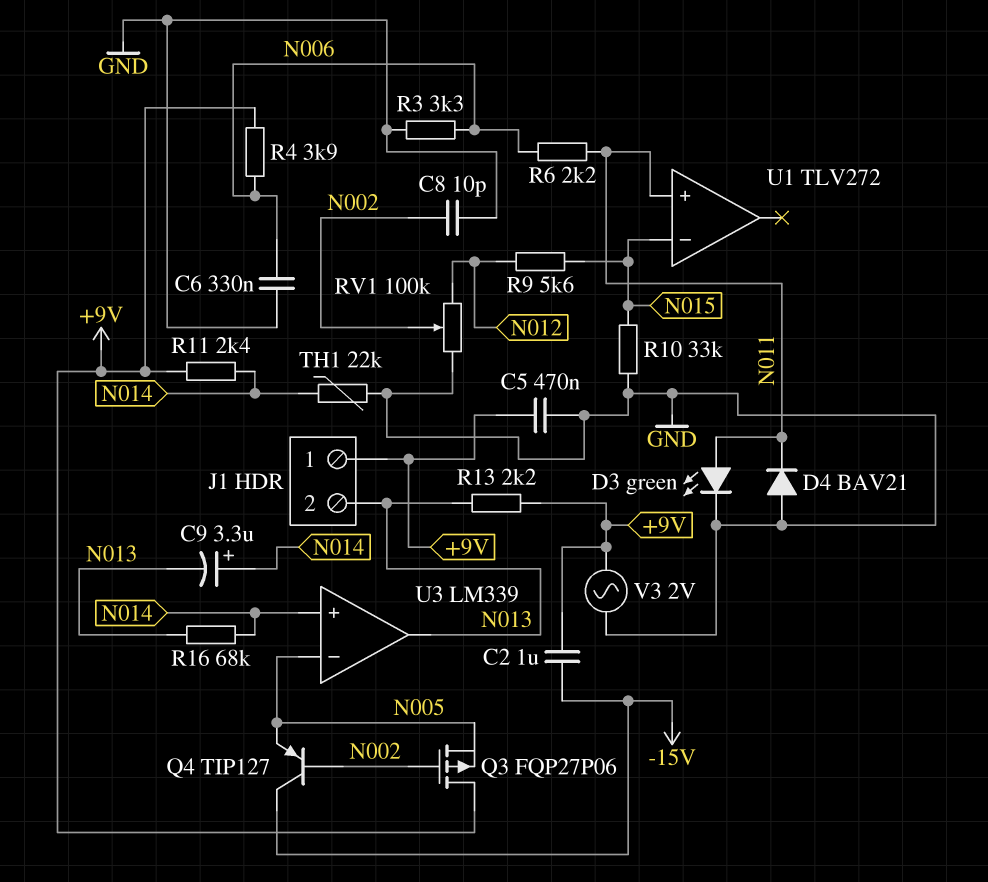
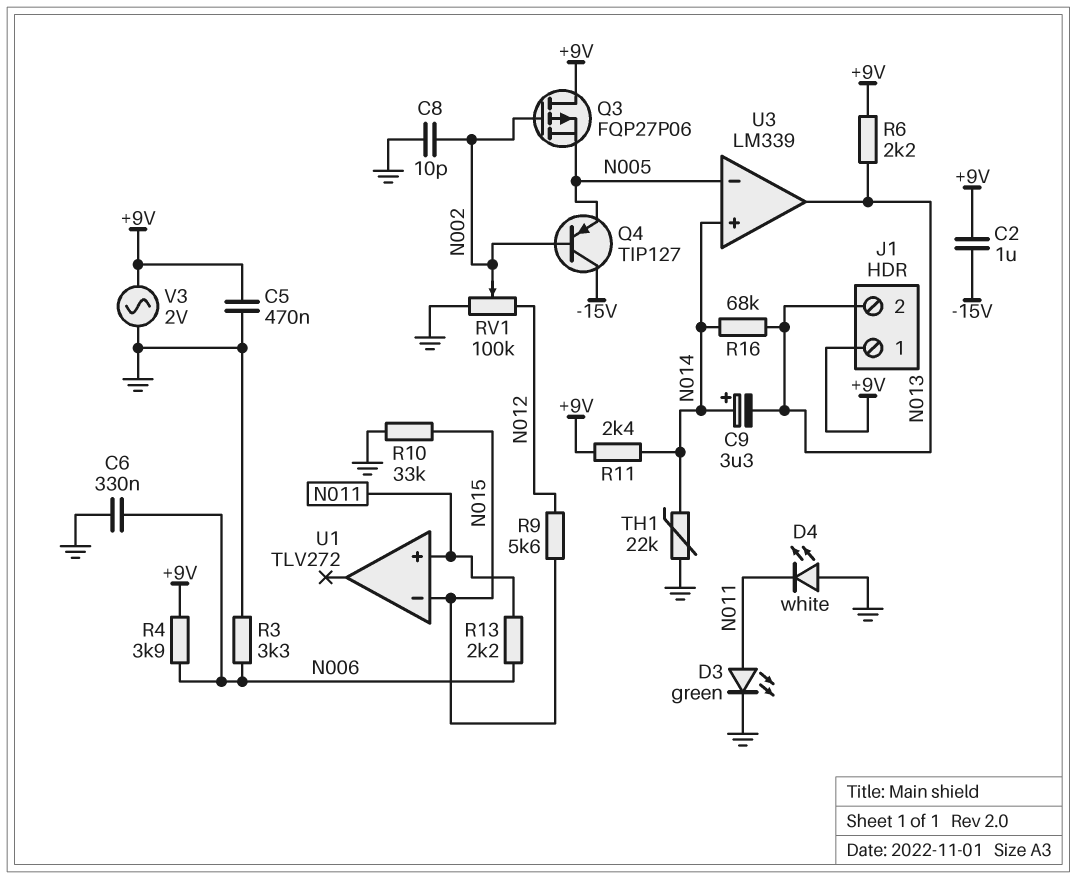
D4: diode BAV21 (A GND, K N011) -> LED white (A GND, K N011)
R6: 2.2k (N006, N011) -> 2.2k (+9V, N013)
R13: 2.2k (+9V, N013) -> 2.2k (N006, N011)

